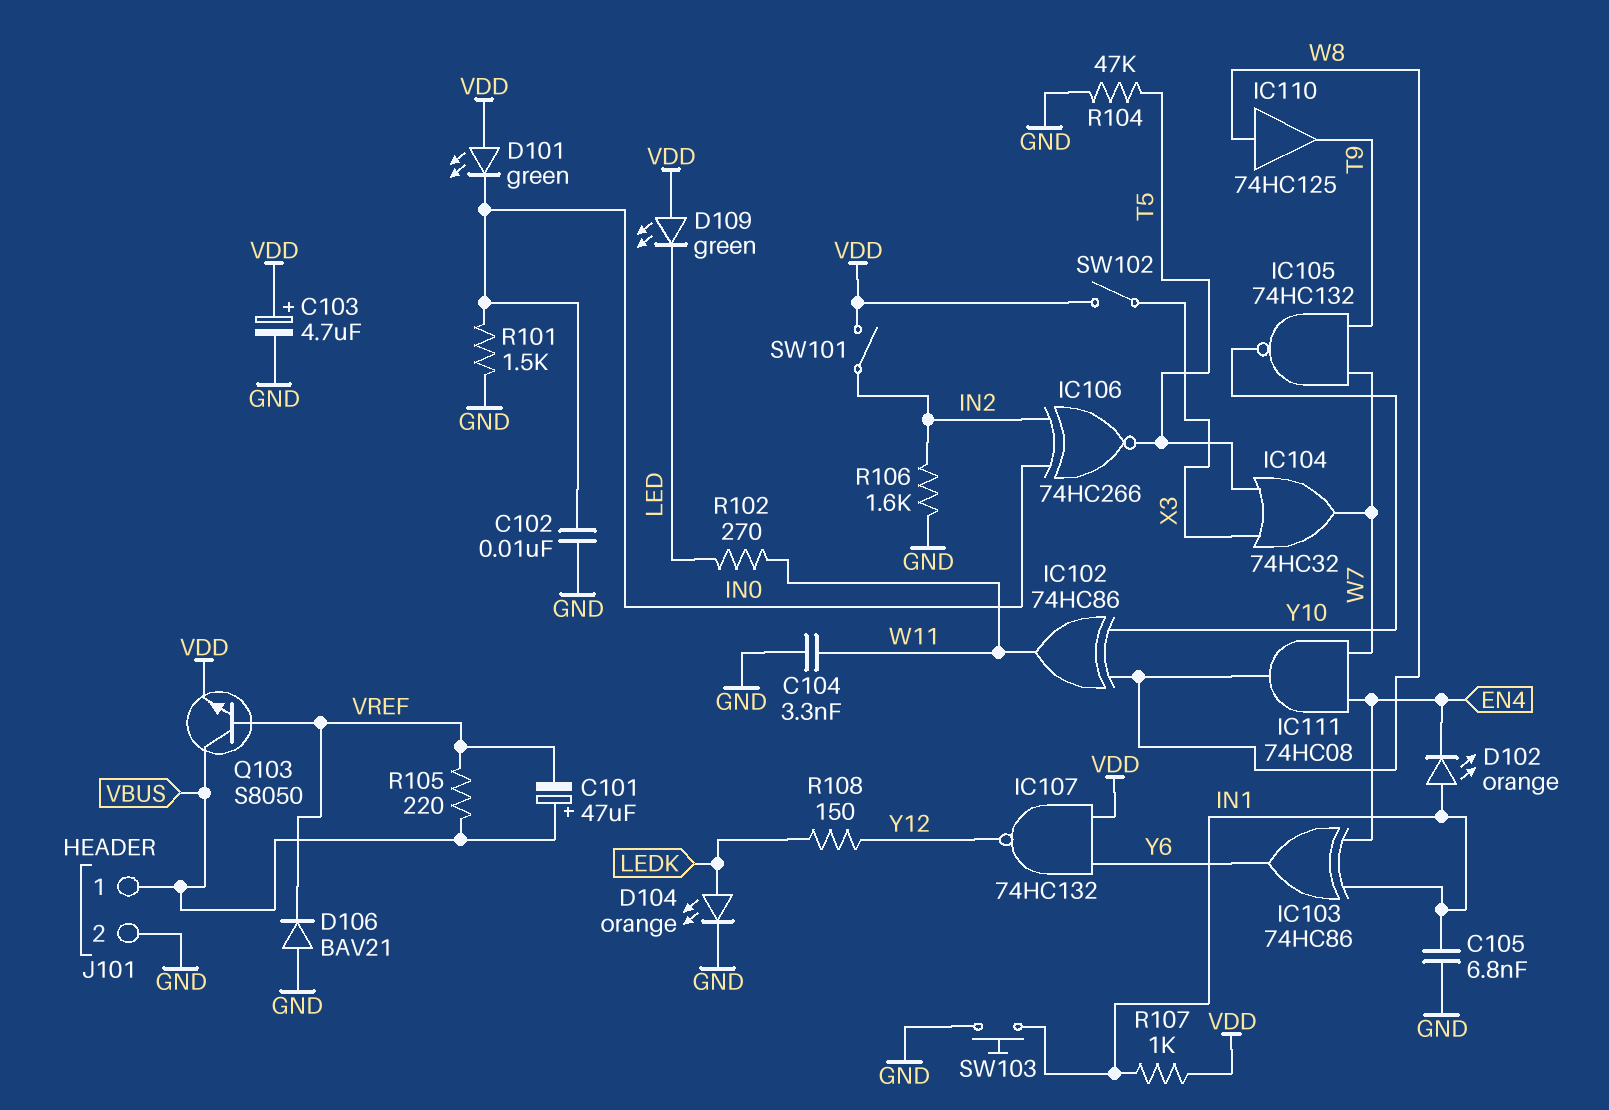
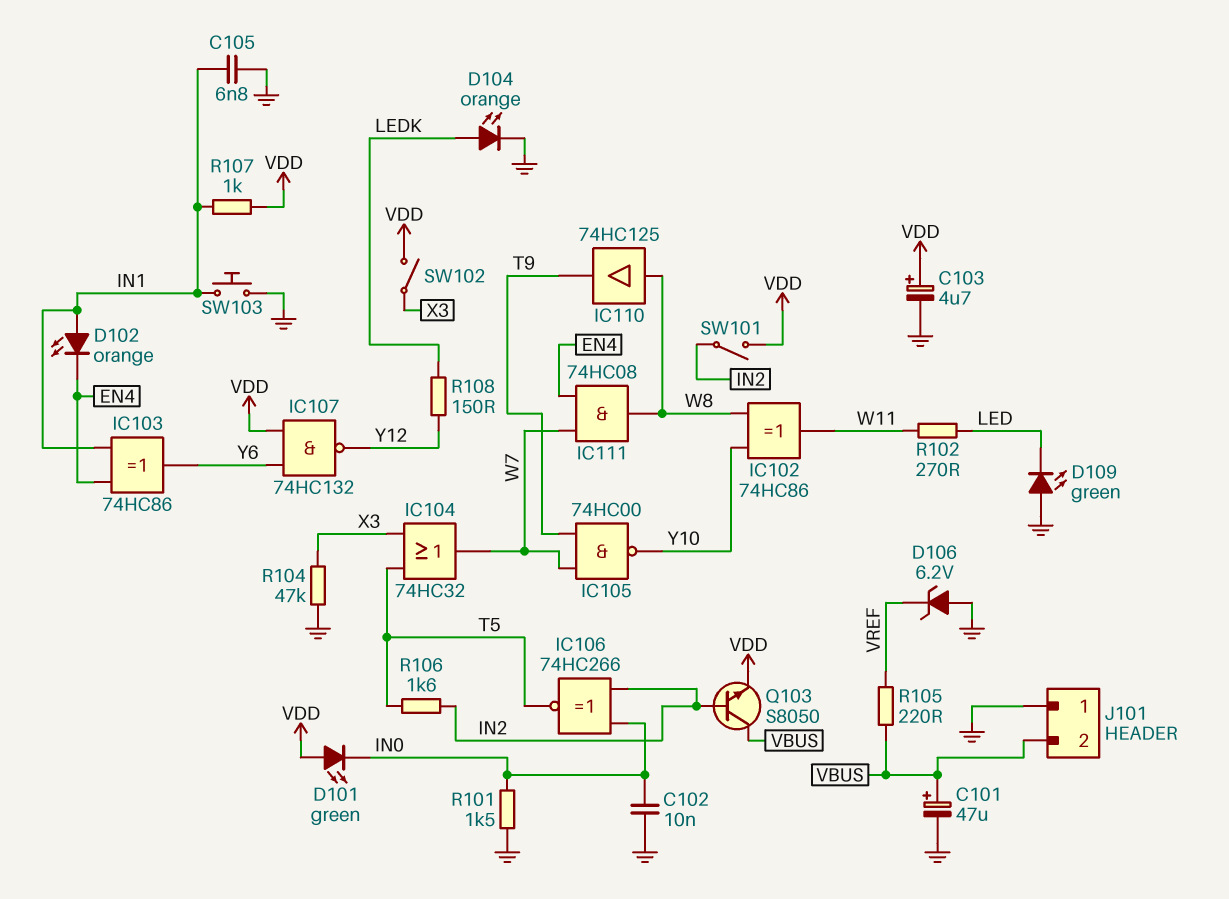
C101: 47uF (plus VBUS, minus VREF) -> 47uF (plus VBUS, minus GND)
C104: 3.3nF (GND, W11) -> none
D106: diode BAV21 (A GND, K VREF) -> zener 6.2V (A GND, K VREF)
D109: LED green (A VDD, K LED) -> LED green (A GND, K LED)
IC105: NAND 74HC132 (in T9, in W7, out Y10) -> NAND 74HC00 (in T9, in W7, out Y10)
J101 pin 1: VBUS -> GND
J101 pin 2: GND -> VBUS
Q103: NPN S8050 (B VREF, C VBUS, E VDD) -> NPN S8050 (B IN2, C VBUS, E VDD)
R104: 47k (GND, T5) -> 47k (GND, X3)
R106: 1.6k (GND, IN2) -> 1.6k (IN2, T5)

